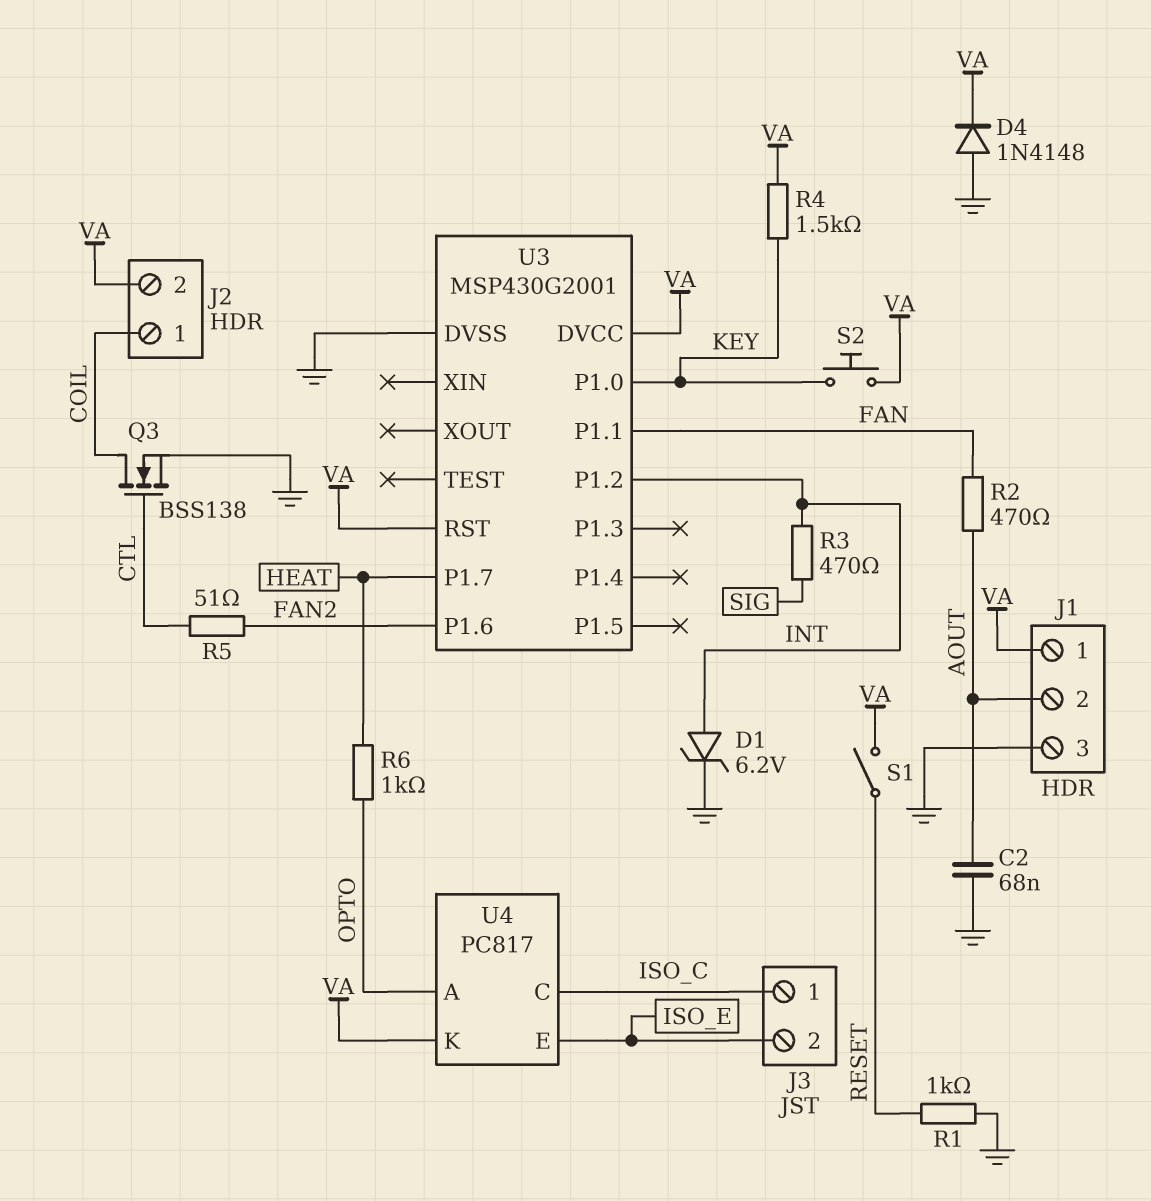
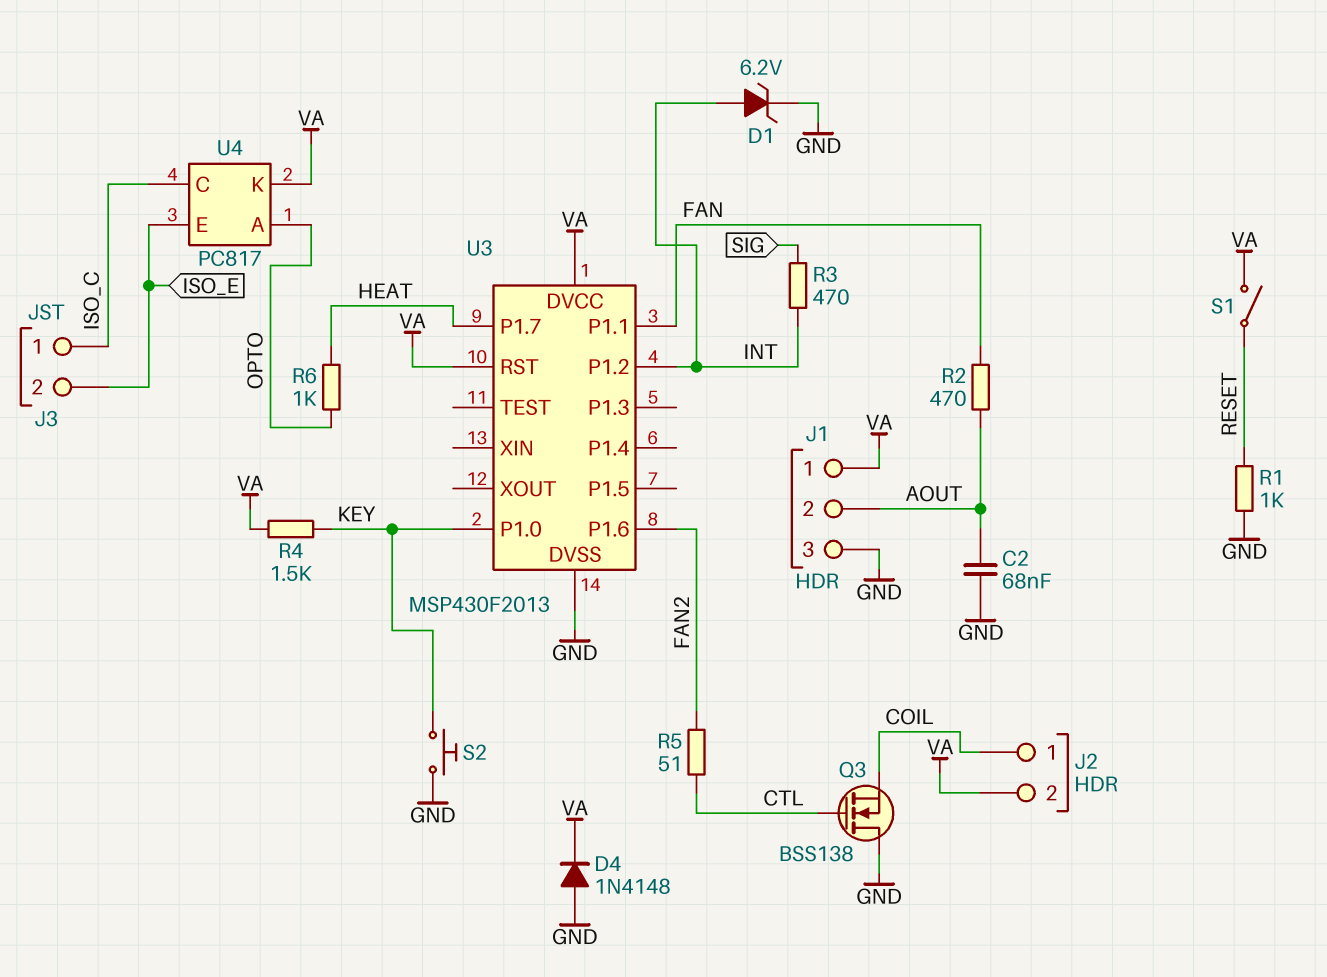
Q3: NMOS BSS138 (G CTL, D COIL, S GND) -> NMOS BSS138 (G CTL, D GND, S COIL)
S2: button (KEY, VA) -> button (GND, KEY)
U3: MSP430G2001 -> MSP430F2013

